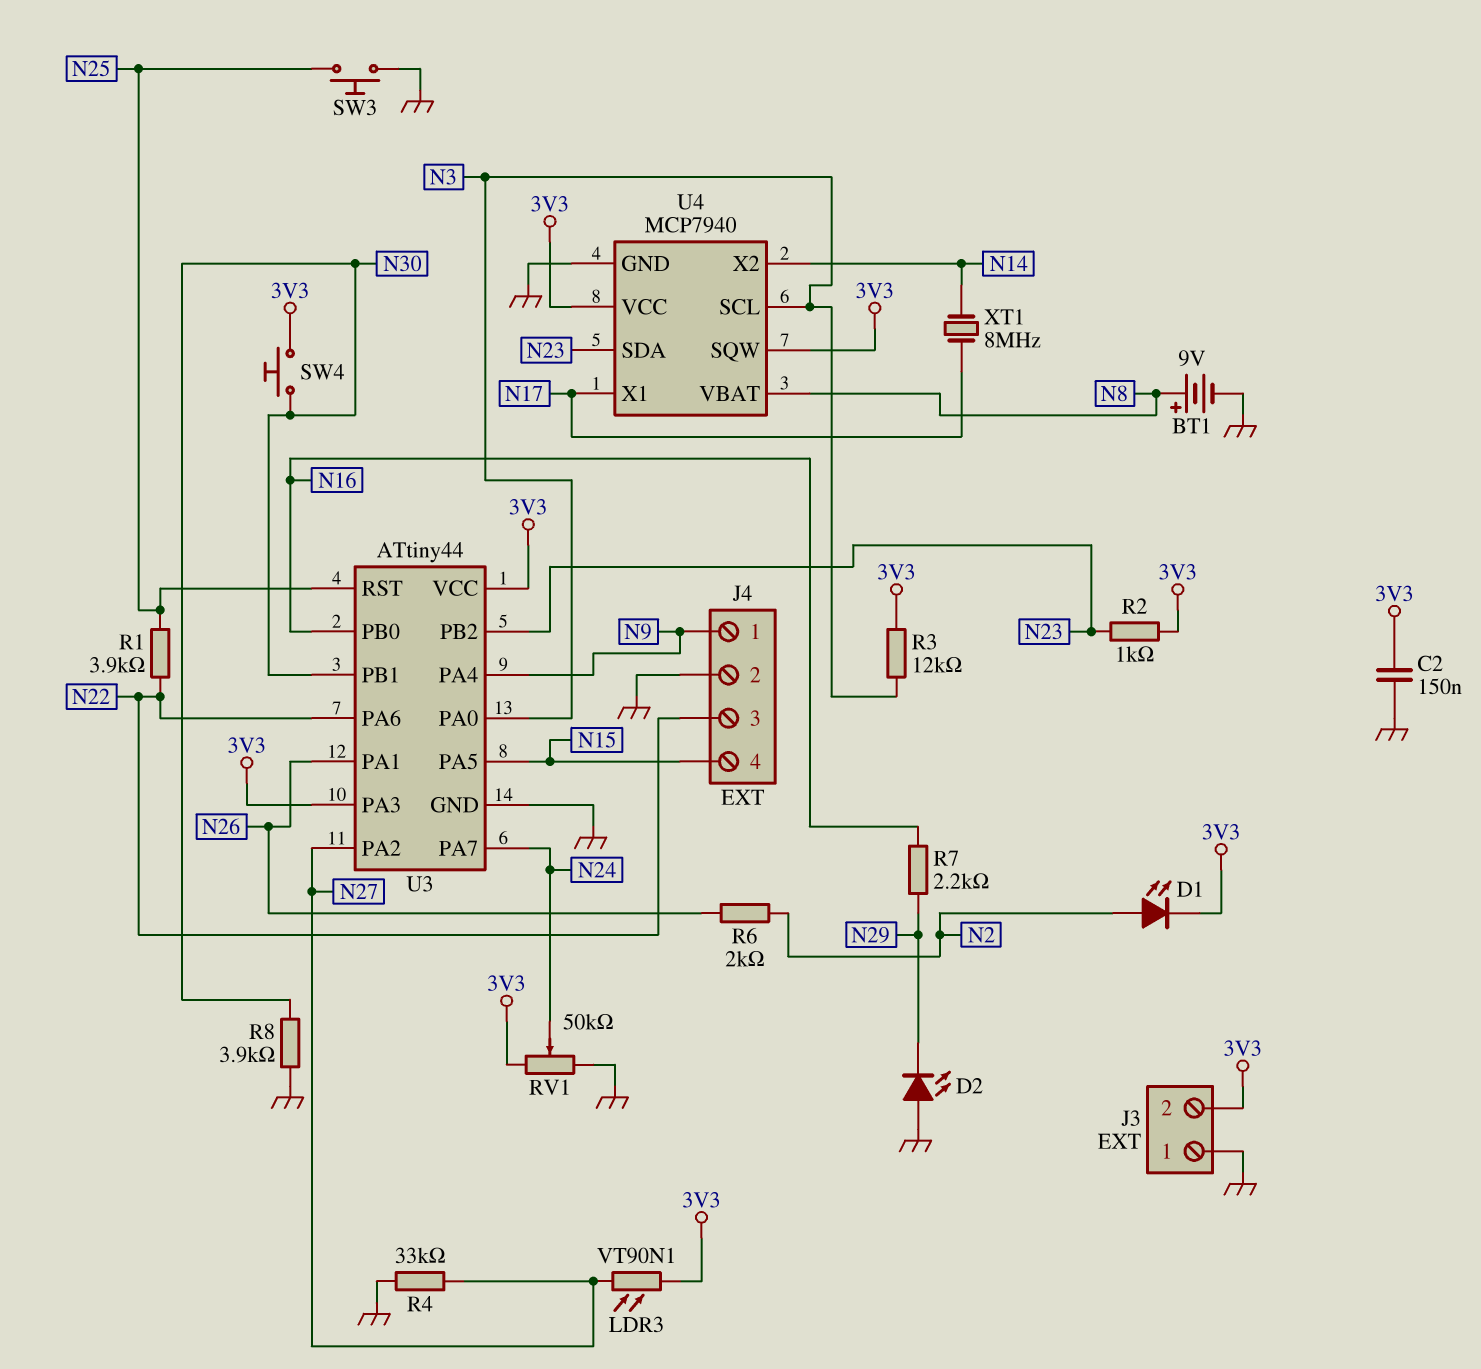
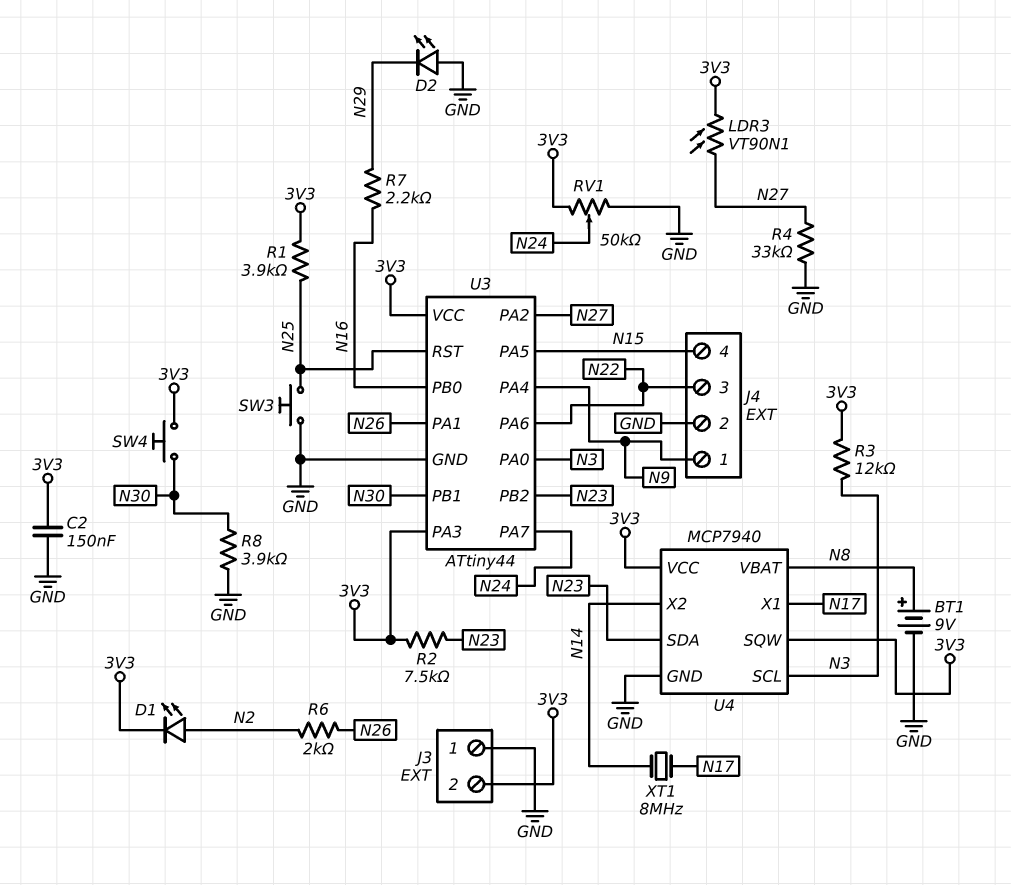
R1: 3.9k (N22, N25) -> 3.9k (3V3, N25)
R2: 1k (3V3, N23) -> 7.5k (3V3, N23)

